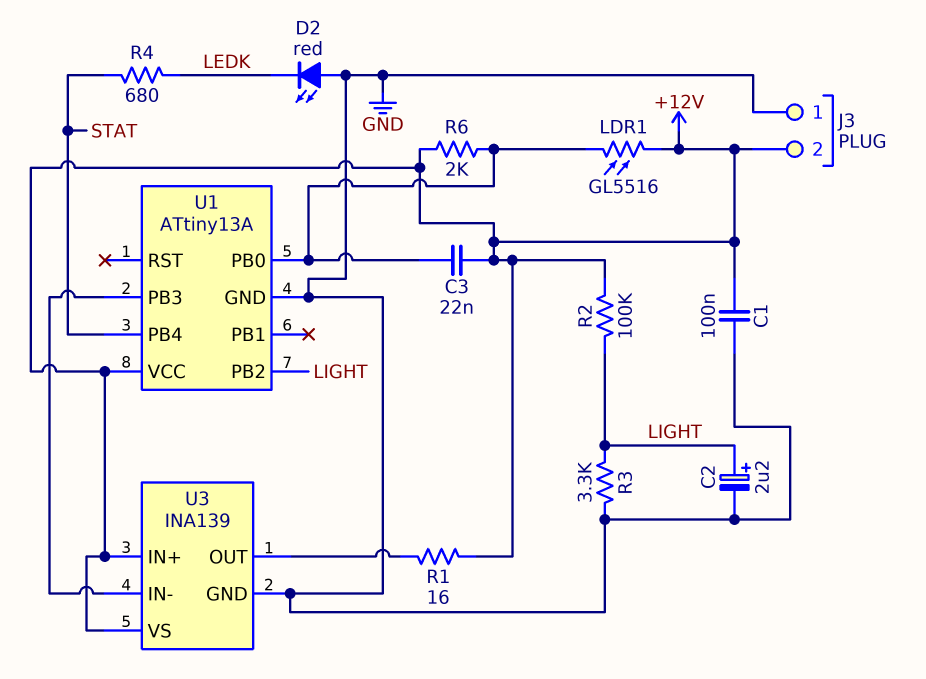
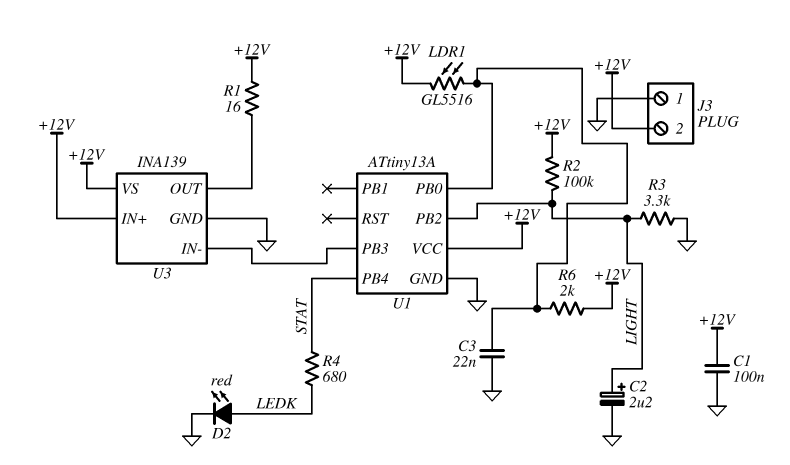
C3: 22nF (+12V, U1/PB0) -> 22nF (GND, U1/PB0)
D2: LED red (A GND, K LEDK) -> LED red (A LEDK, K GND)

